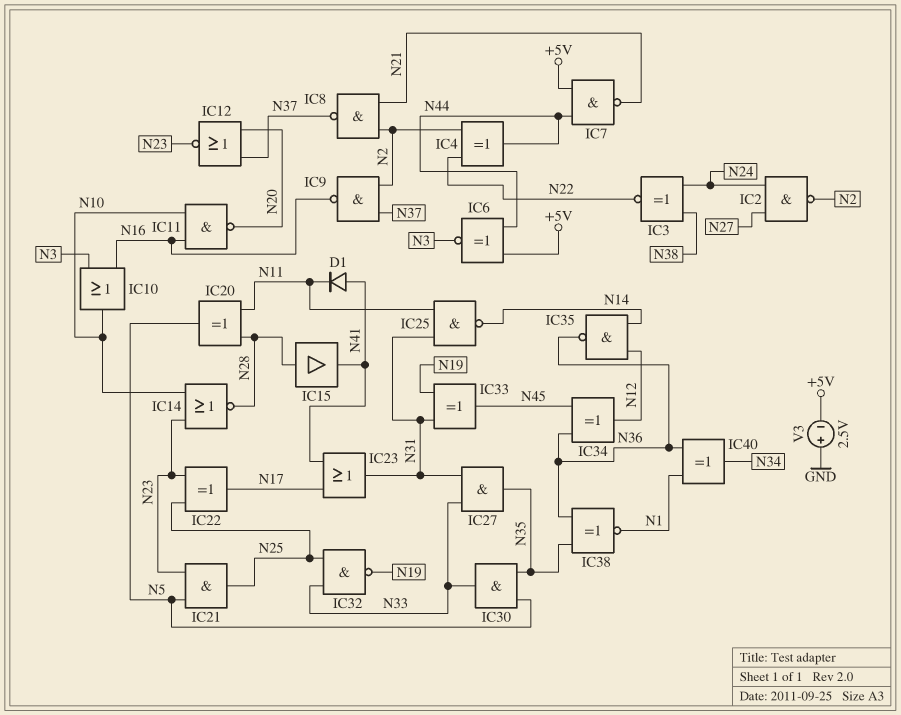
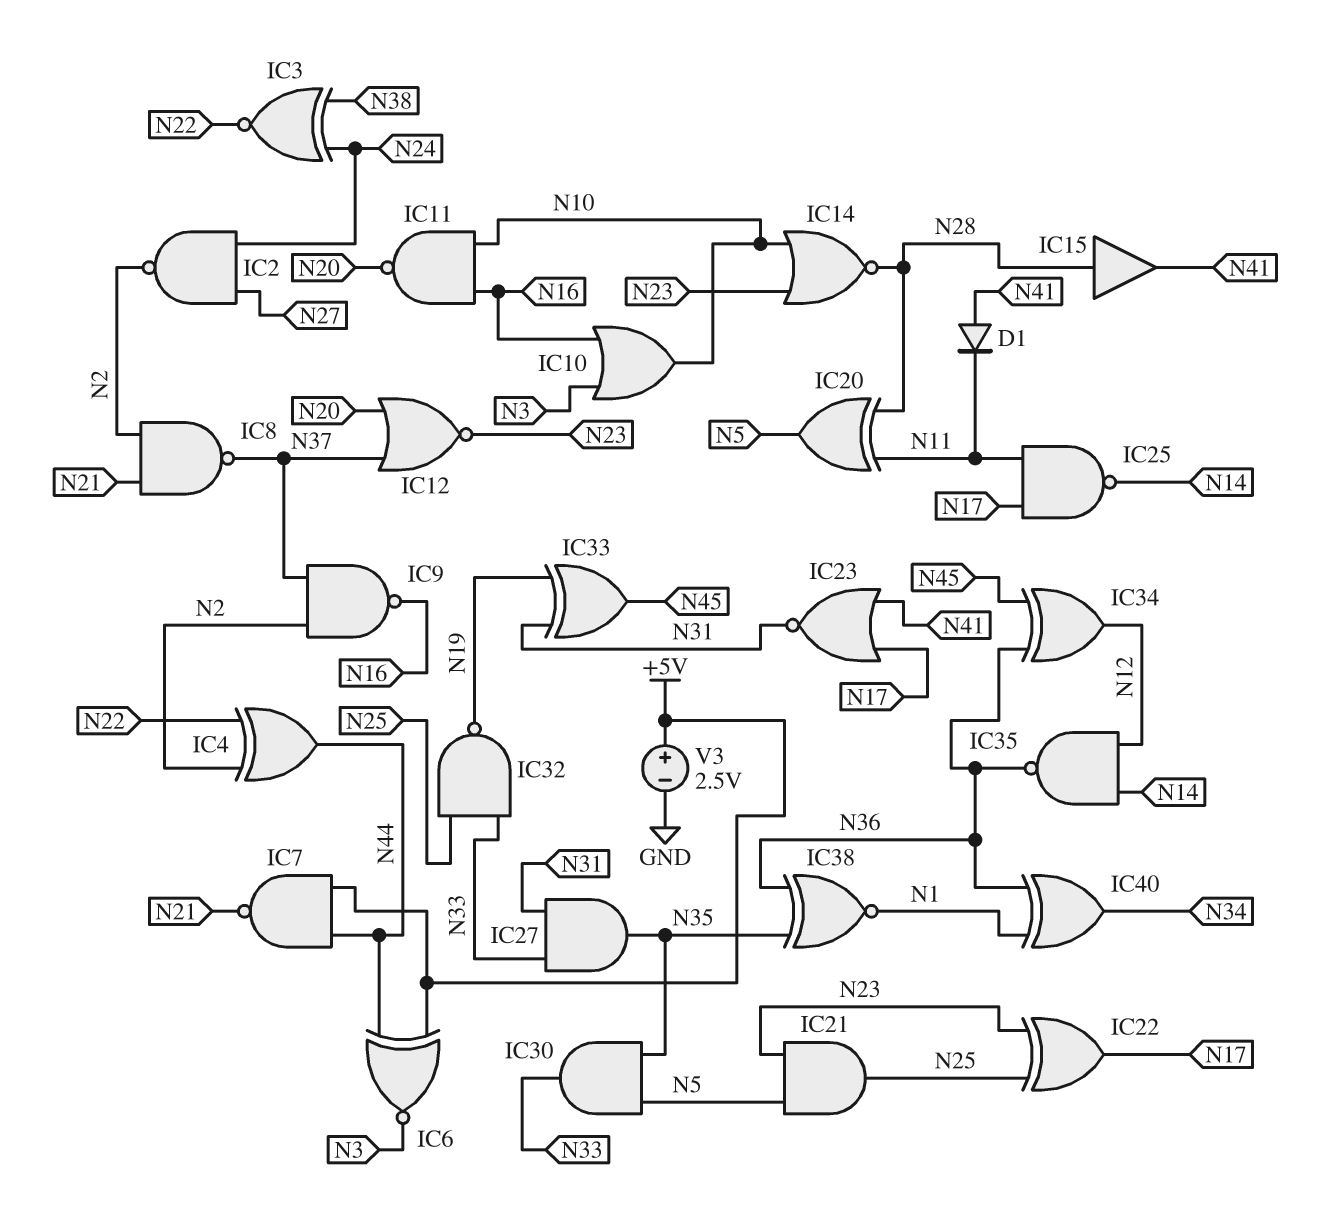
IC23: OR (in N17, in N41, out N31) -> NOR (in N17, in N41, out N31)
IC25: NAND (in N11, in N31, out N14) -> NAND (in N11, in N17, out N14)
V3: 2.5V (plus GND, minus +5V) -> 2.5V (plus +5V, minus GND)

